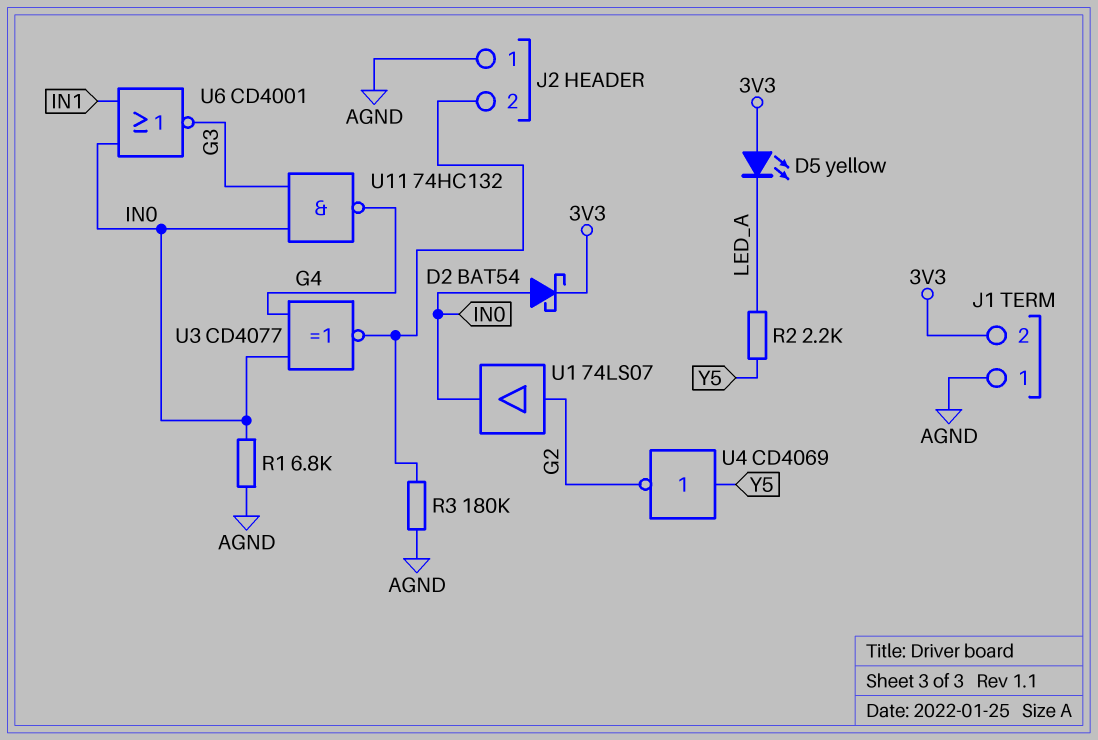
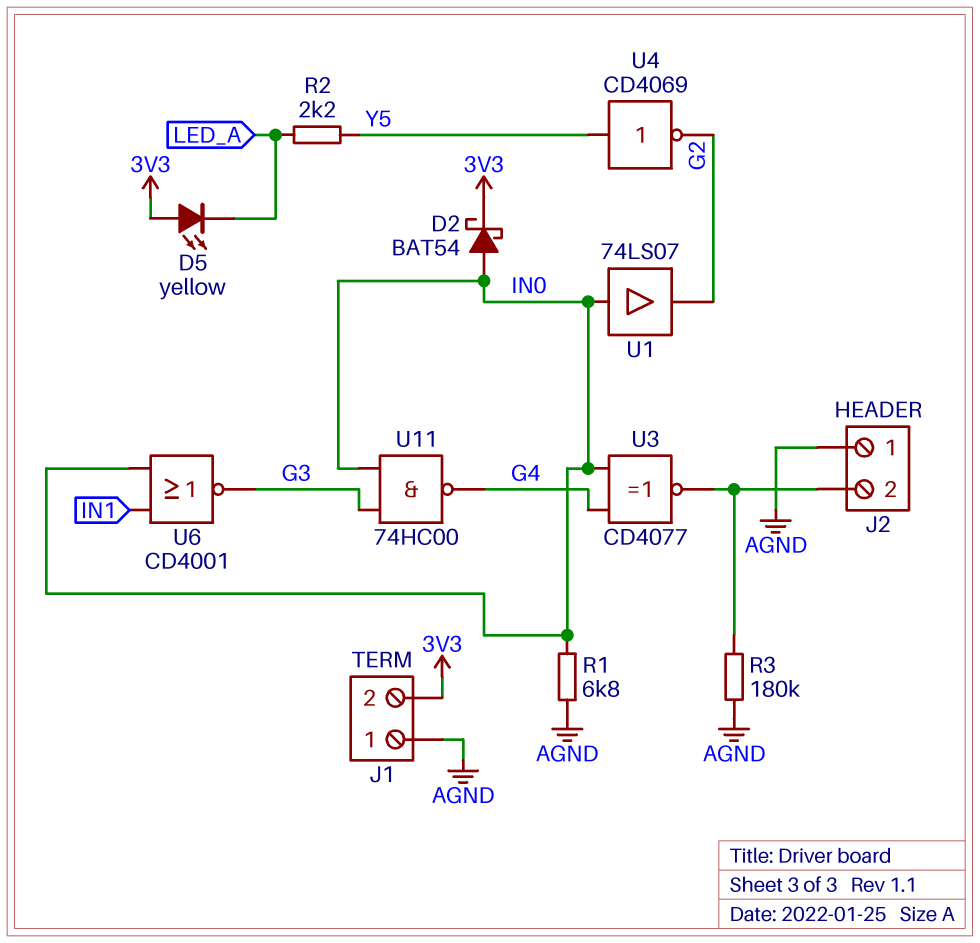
U1: buffer 74LS07 (in G2, out IN0) -> buffer 74LS07 (in IN0, out G2)
U11: NAND 74HC132 (in G3, in IN0, out G4) -> NAND 74HC00 (in G3, in IN0, out G4)

